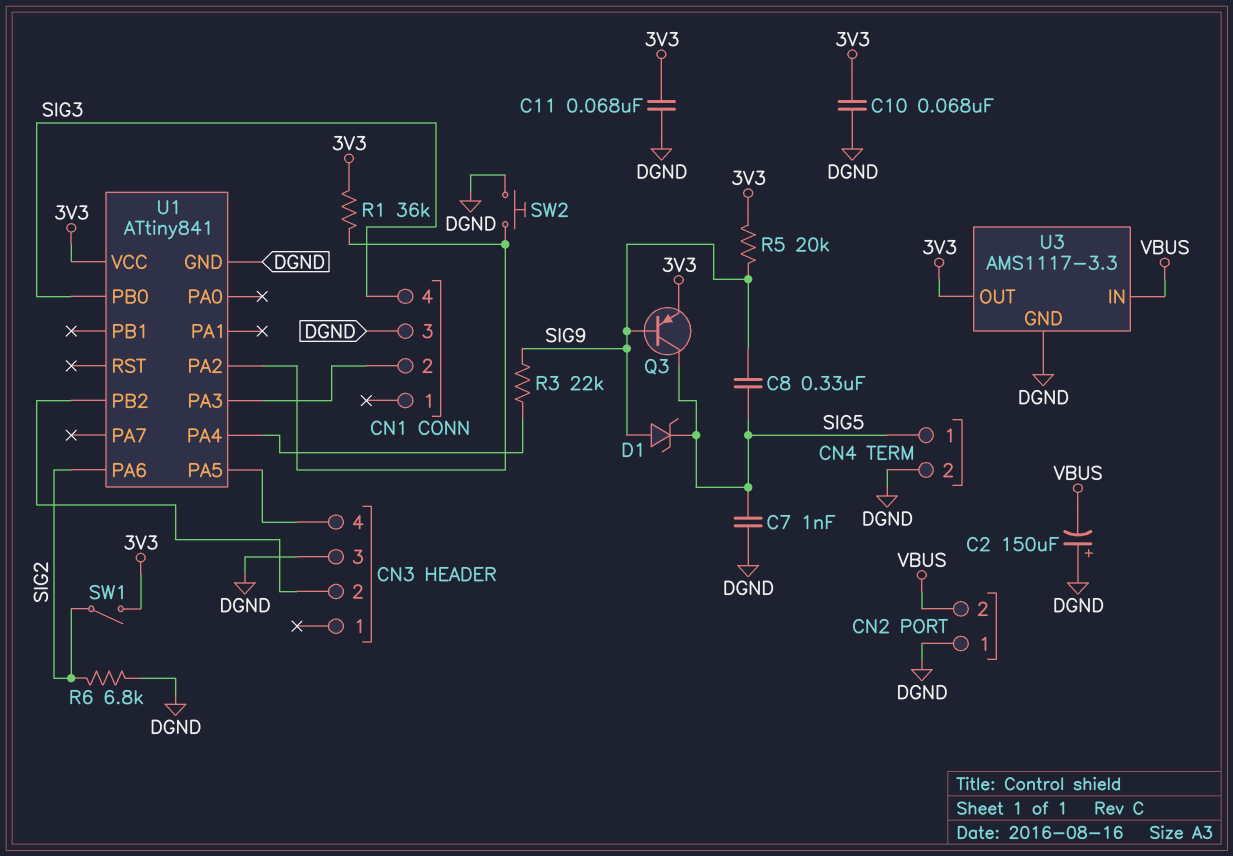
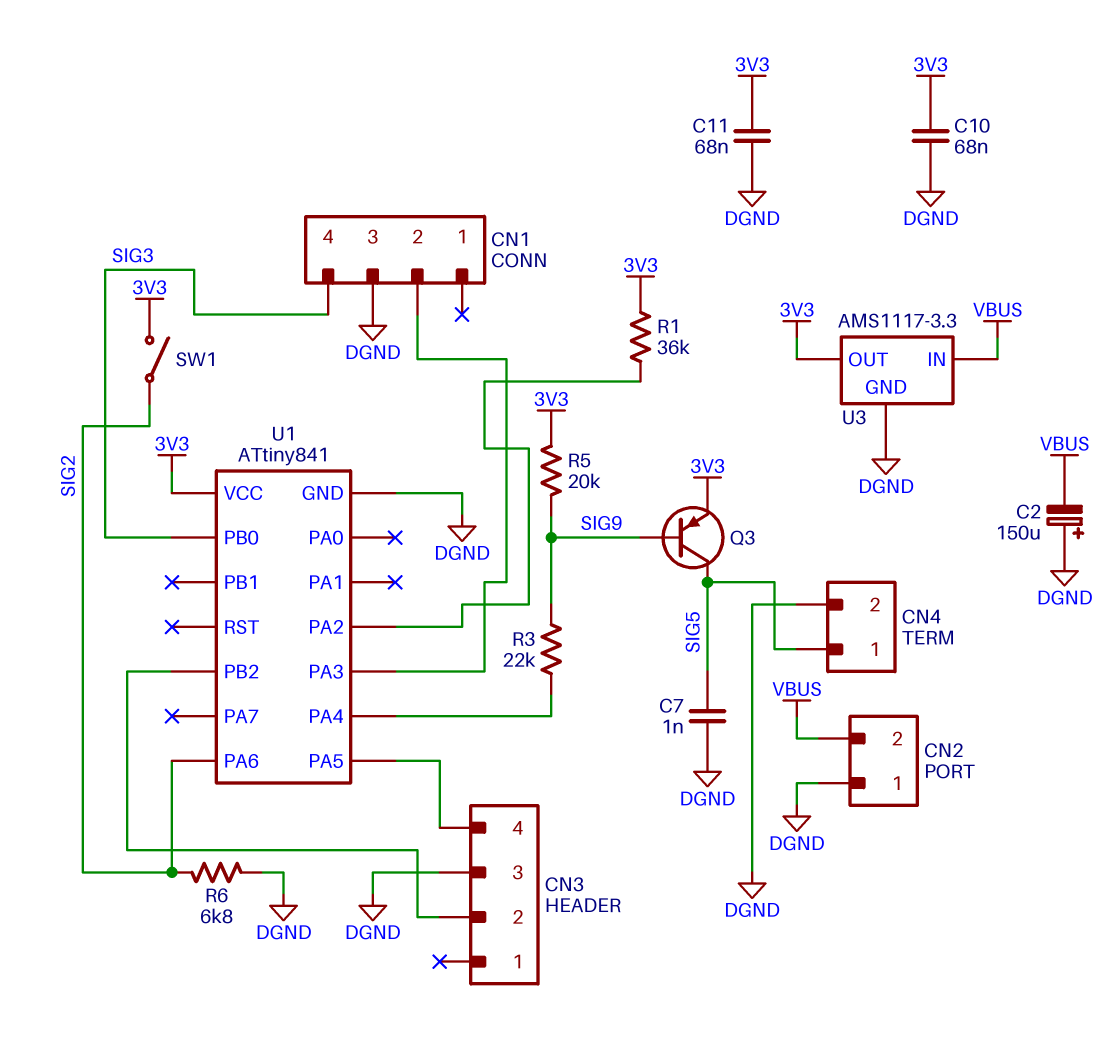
C8: 330nF (SIG5, SIG9) -> none
D1: zener (A SIG9, K SIG5) -> none
SW2: button (DGND, U1/PA2) -> none

